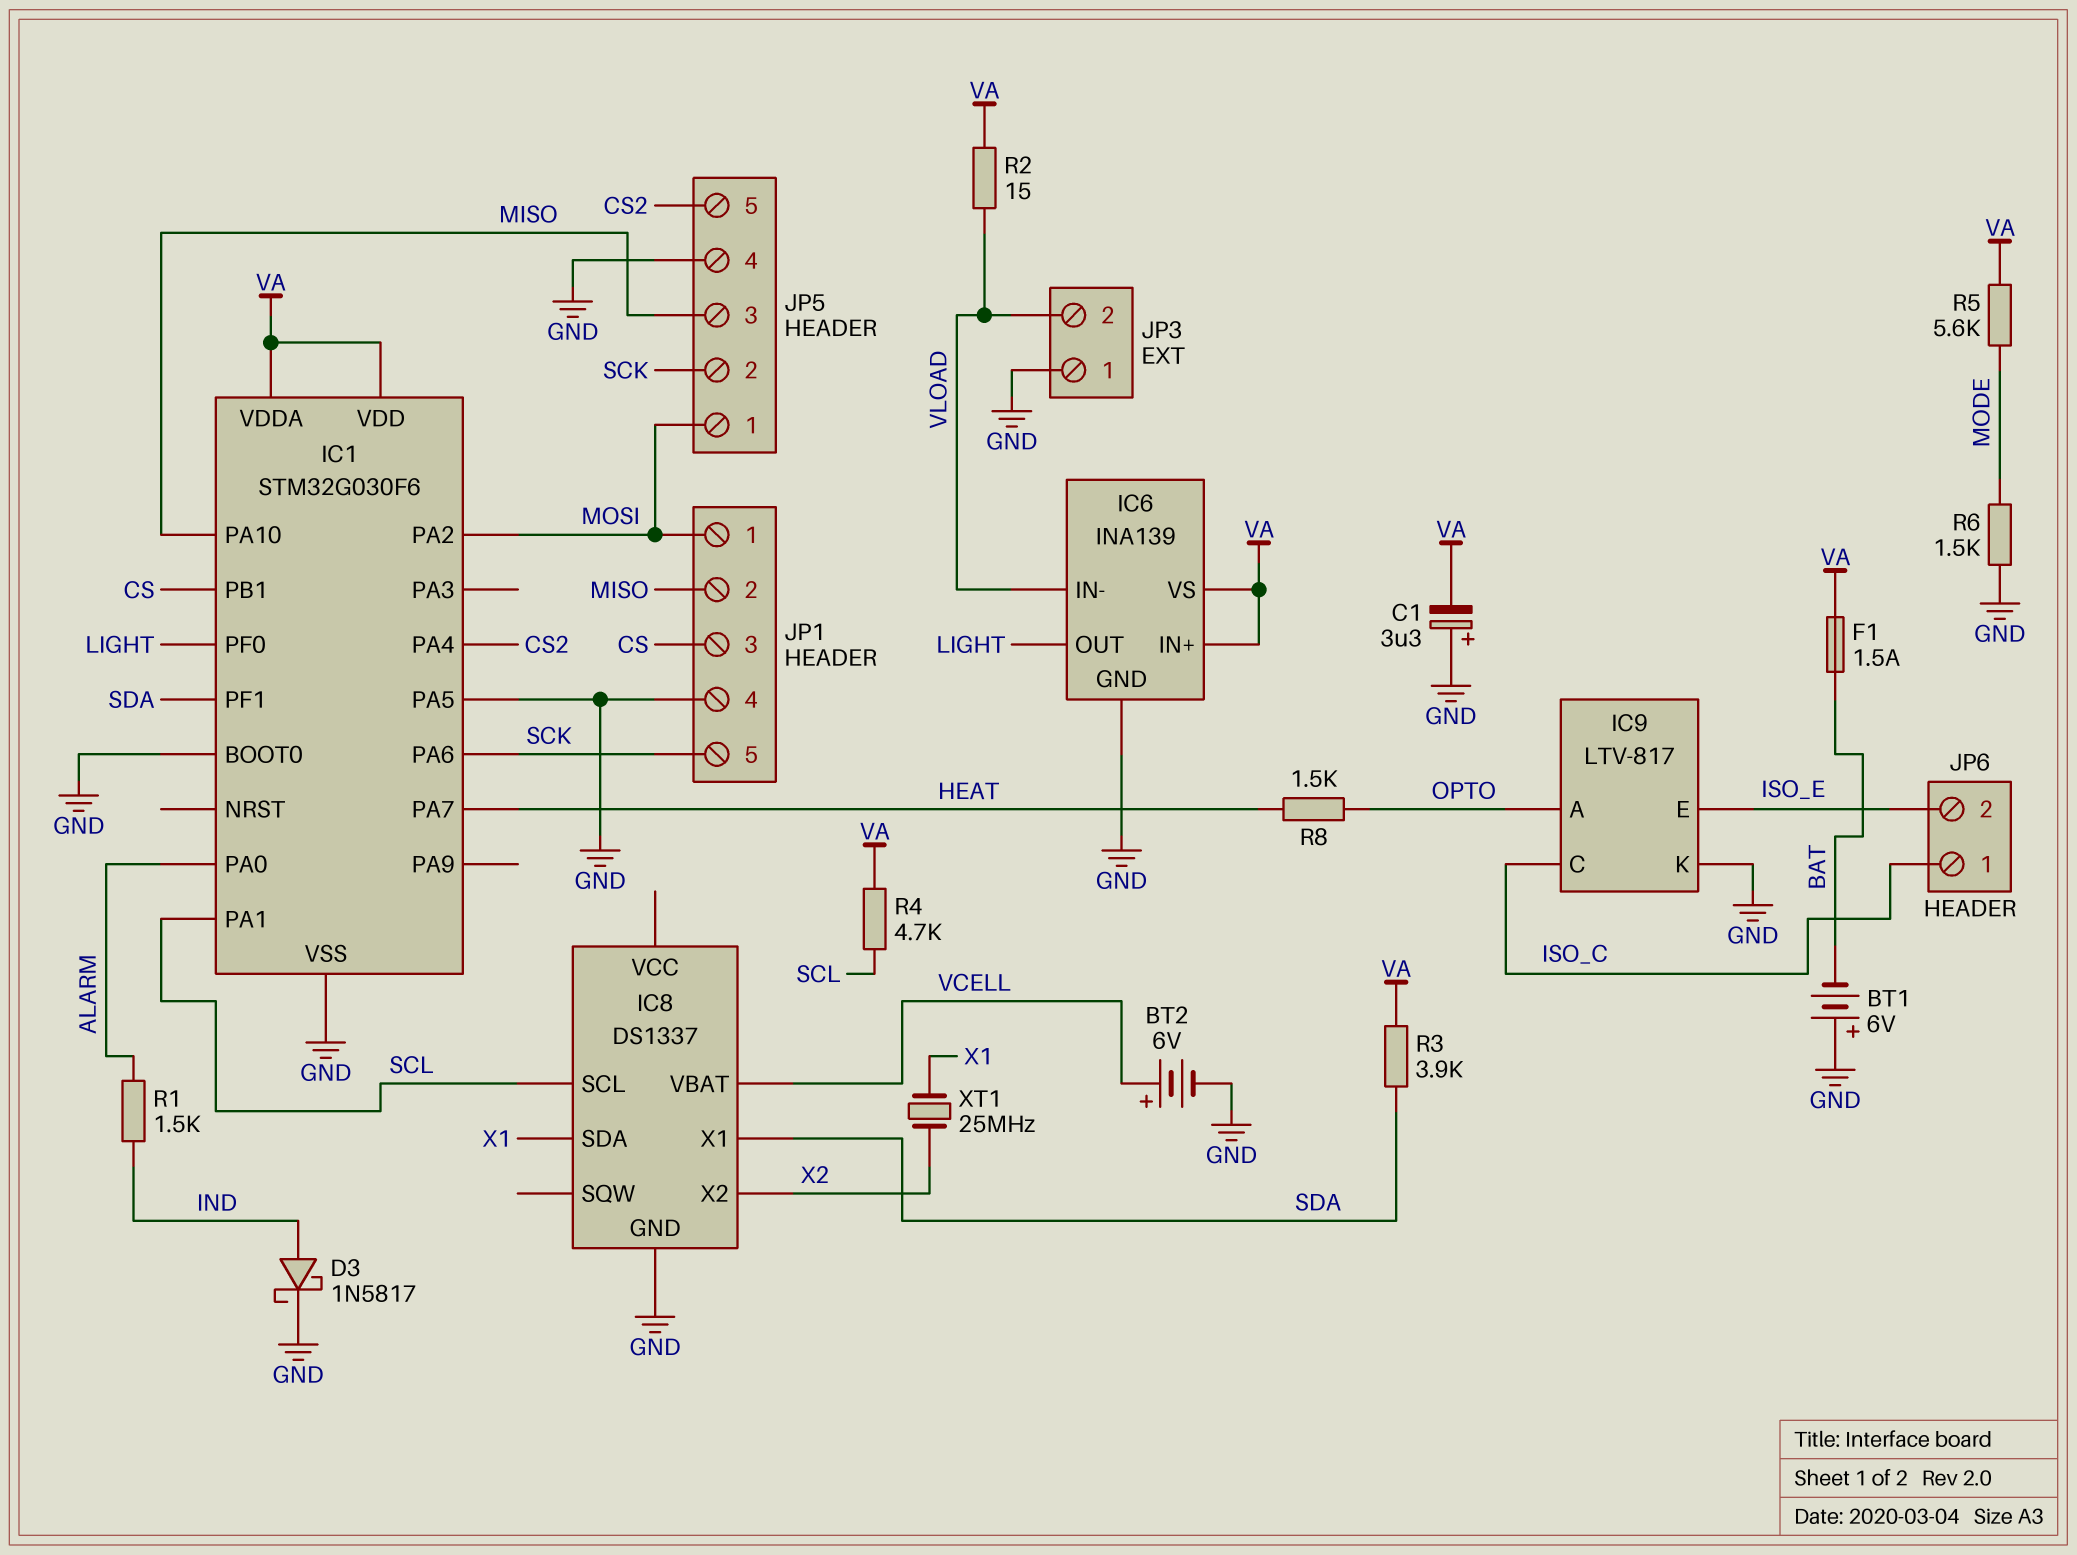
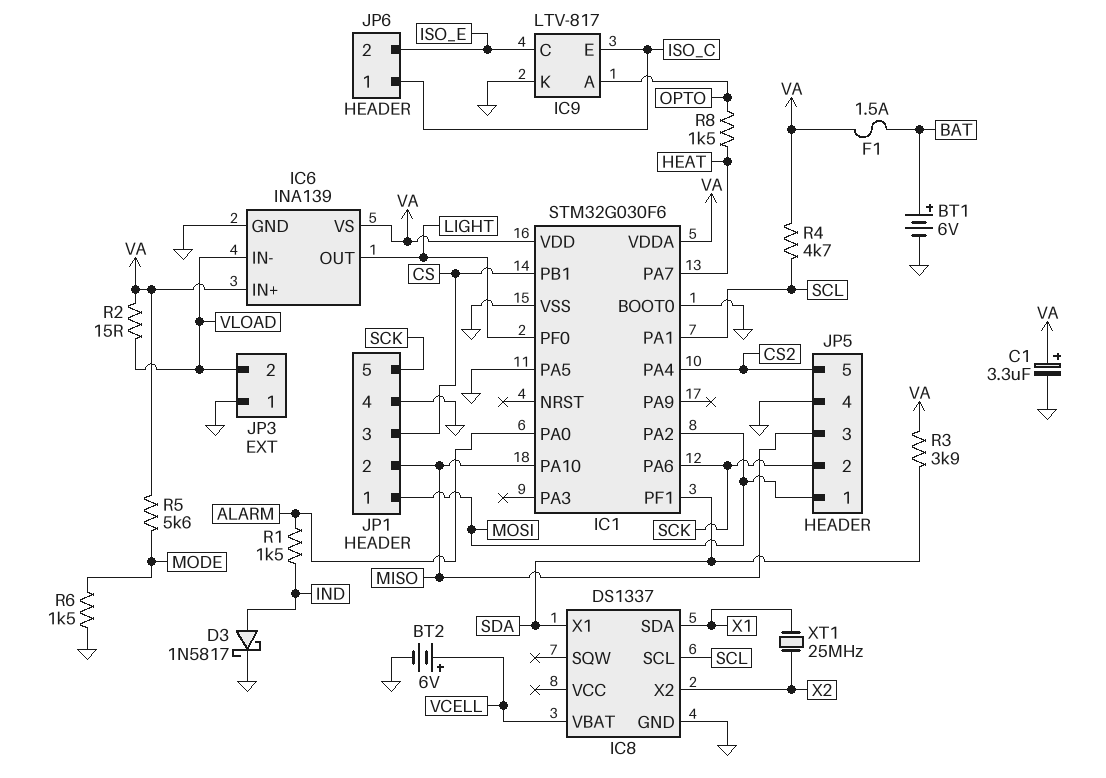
BT1: 6V (plus GND, minus BAT) -> 6V (plus BAT, minus GND)
C1: 3.3uF (plus GND, minus VA) -> 3.3uF (plus VA, minus GND)
IC9 pin C: ISO_C -> ISO_E
IC9 pin E: ISO_E -> ISO_C

